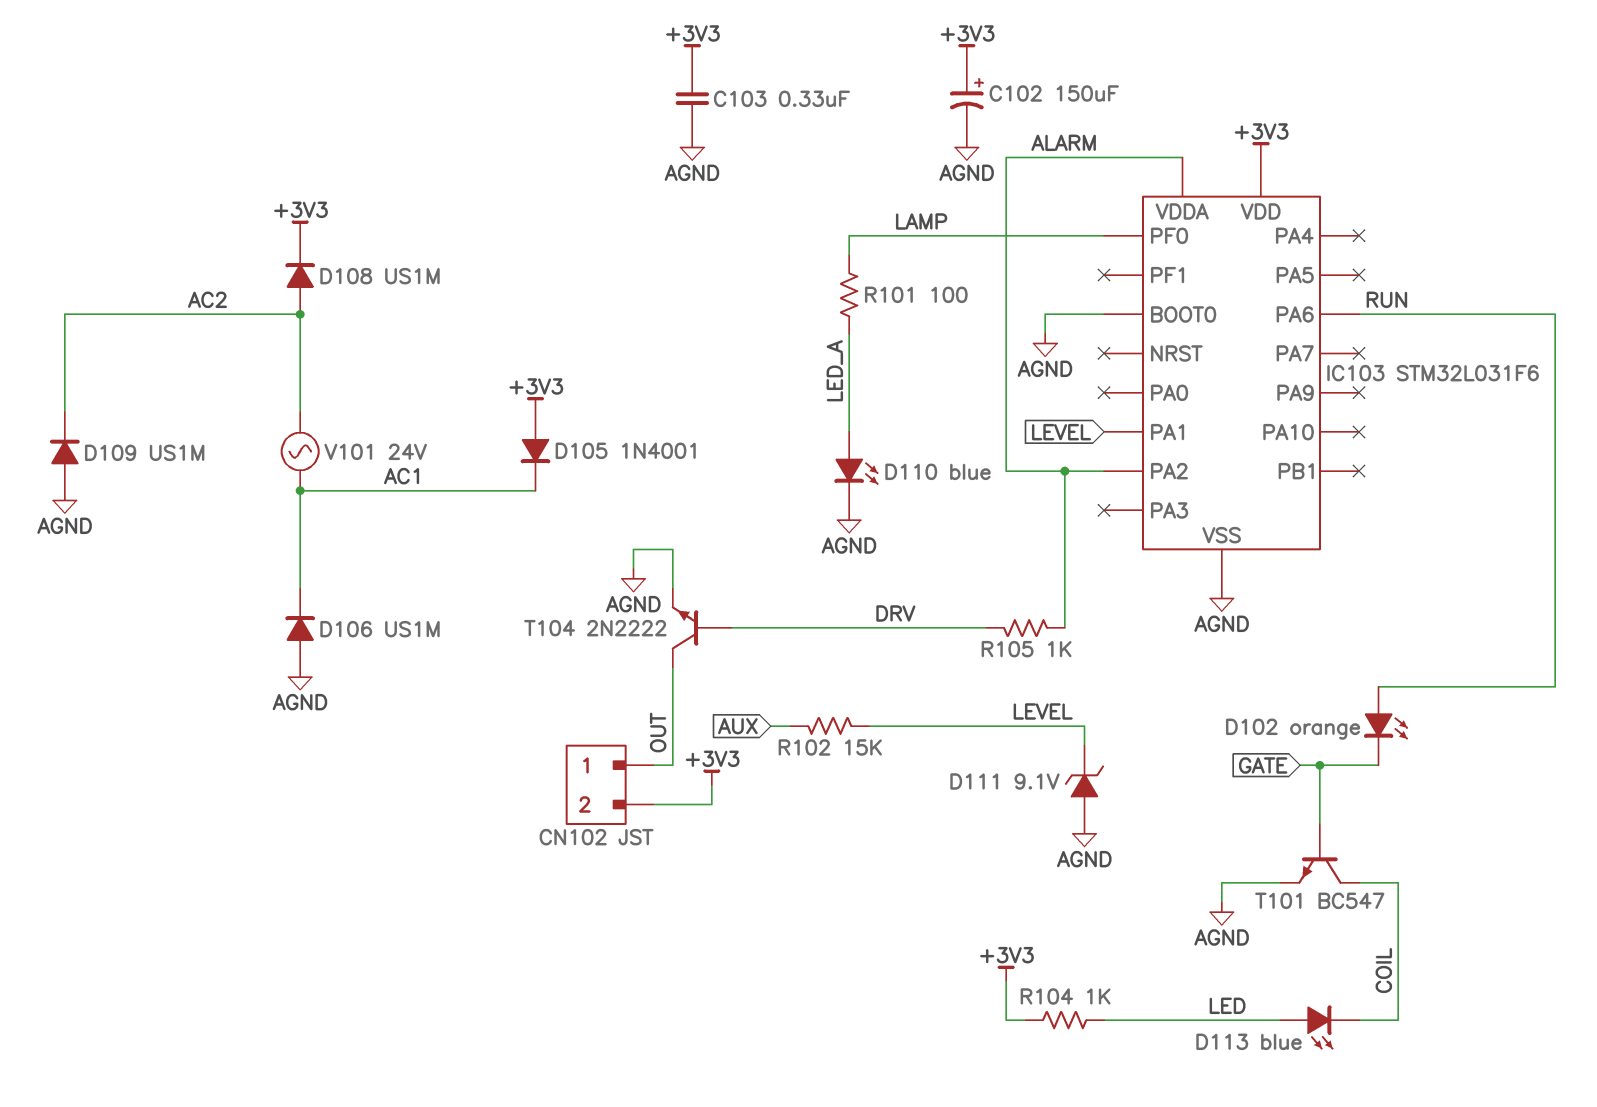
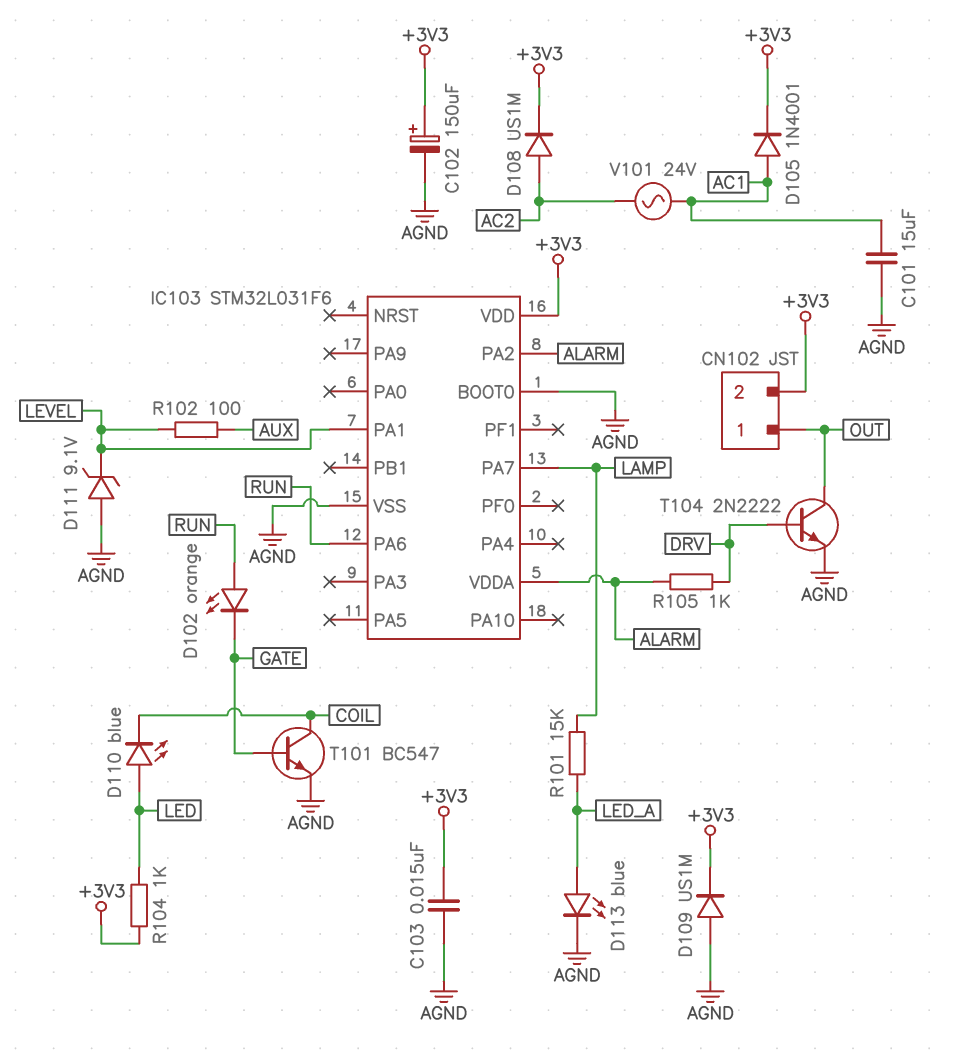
C101: none -> 15uF (AC1, AGND)
C103: 330nF (+3V3, AGND) -> 15nF (+3V3, AGND)
D105: diode 1N4001 (A +3V3, K AC1) -> diode 1N4001 (A AC1, K +3V3)
D106: diode US1M (A AGND, K AC1) -> none
D109: diode US1M (A AGND, K AC2) -> diode US1M (A AGND, K +3V3)
D110: LED blue (A LED_A, K AGND) -> LED blue (A LED, K COIL)
D113: LED blue (A LED, K COIL) -> LED blue (A LED_A, K AGND)
IC103 pin PA7: none -> LAMP
IC103 pin PF0: LAMP -> none
R101: 100 (LAMP, LED_A) -> 15k (LAMP, LED_A)
R102: 15k (AUX, LEVEL) -> 100 (AUX, LEVEL)

